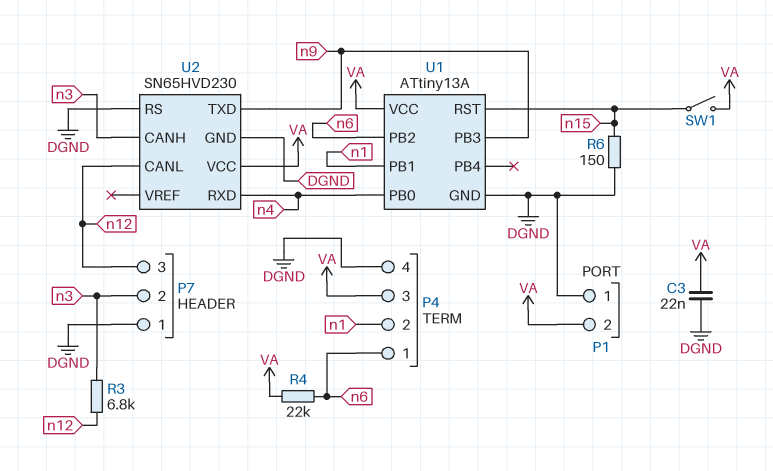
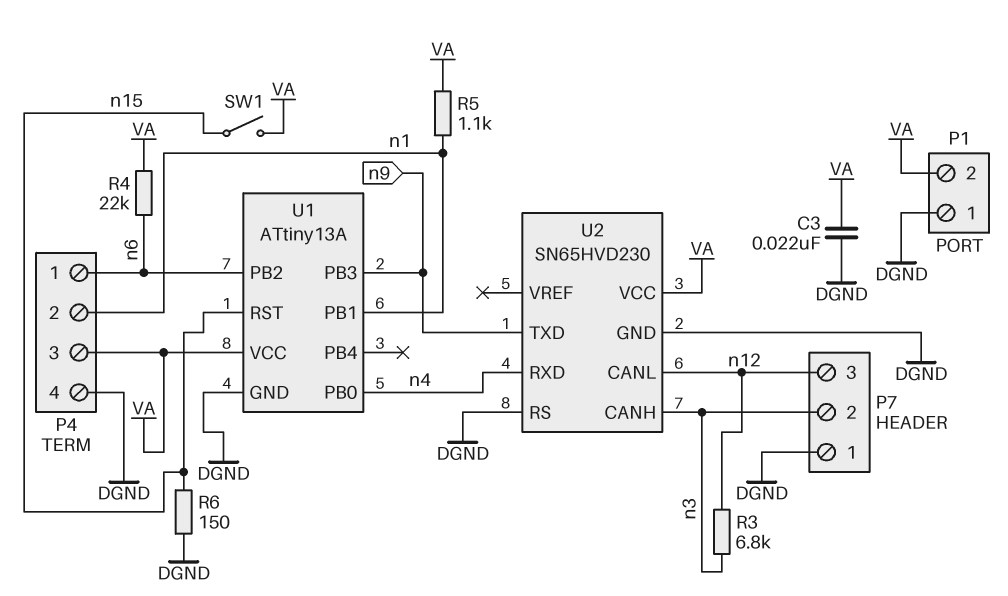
R5: none -> 1.1k (VA, n1)

